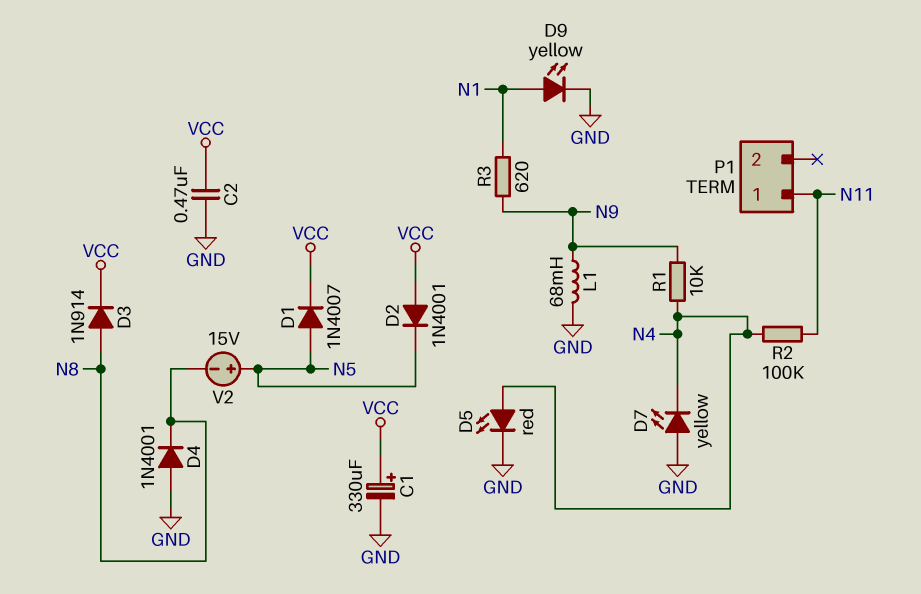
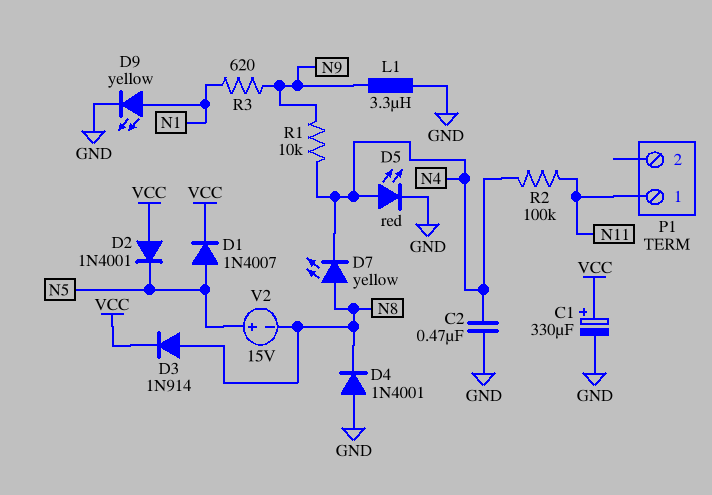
C2: 470nF (GND, VCC) -> 470nF (GND, N4)
D7: LED yellow (A GND, K N4) -> LED yellow (A N8, K N4)
L1: 68mH (GND, N9) -> 3.3uH (GND, N9)

